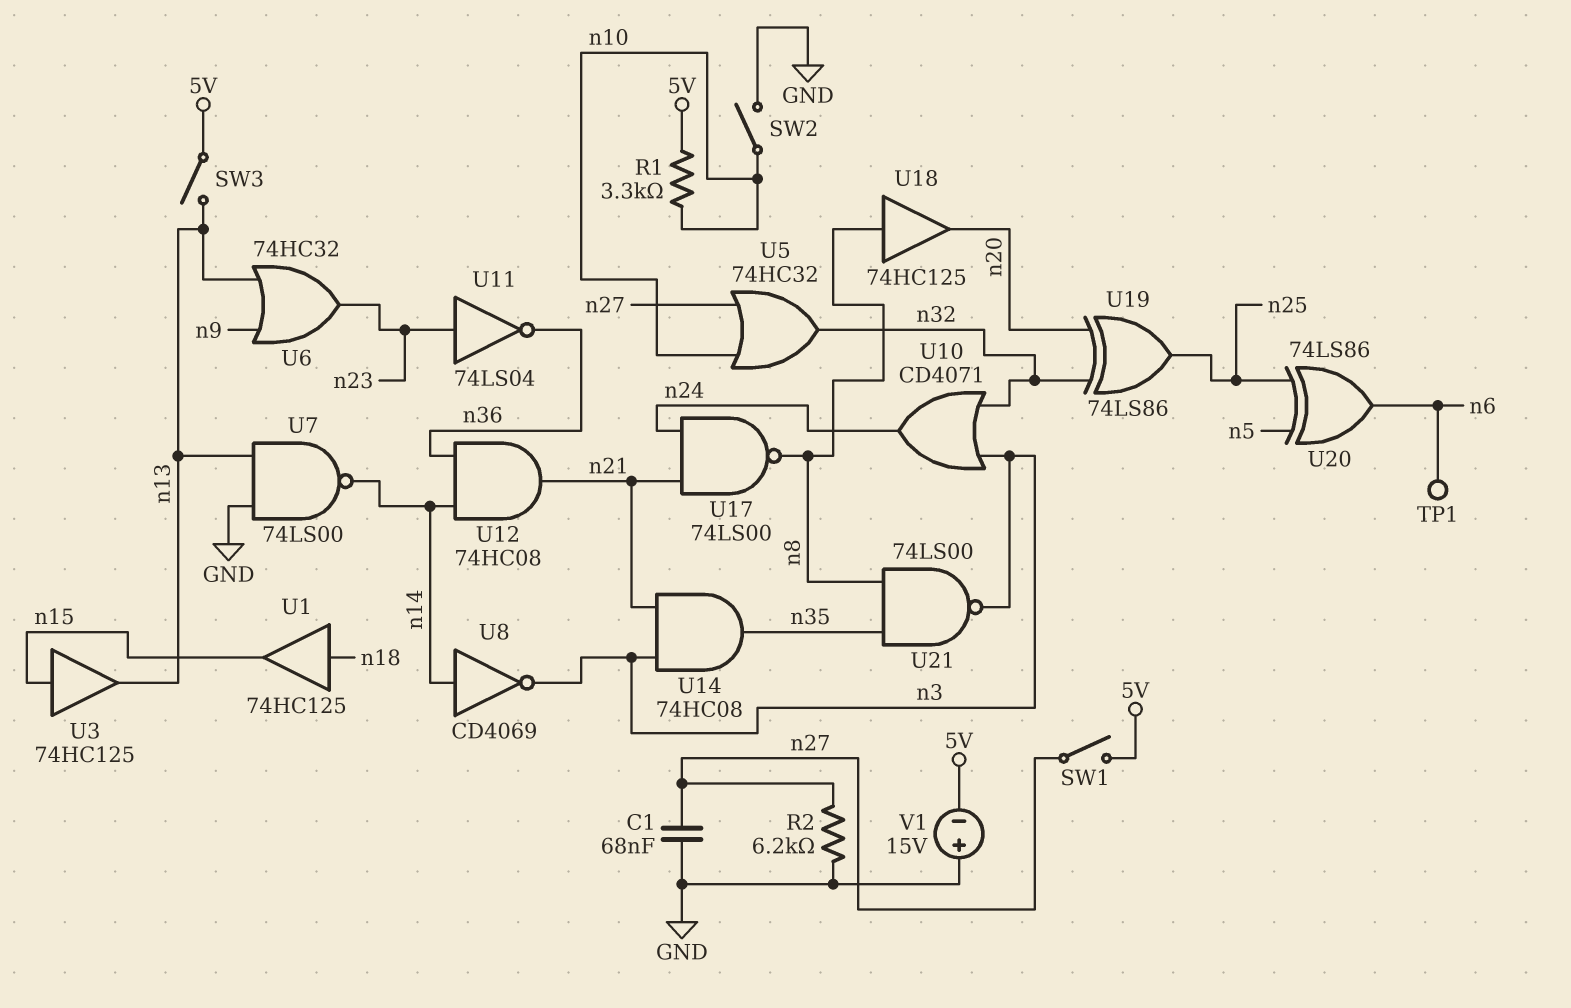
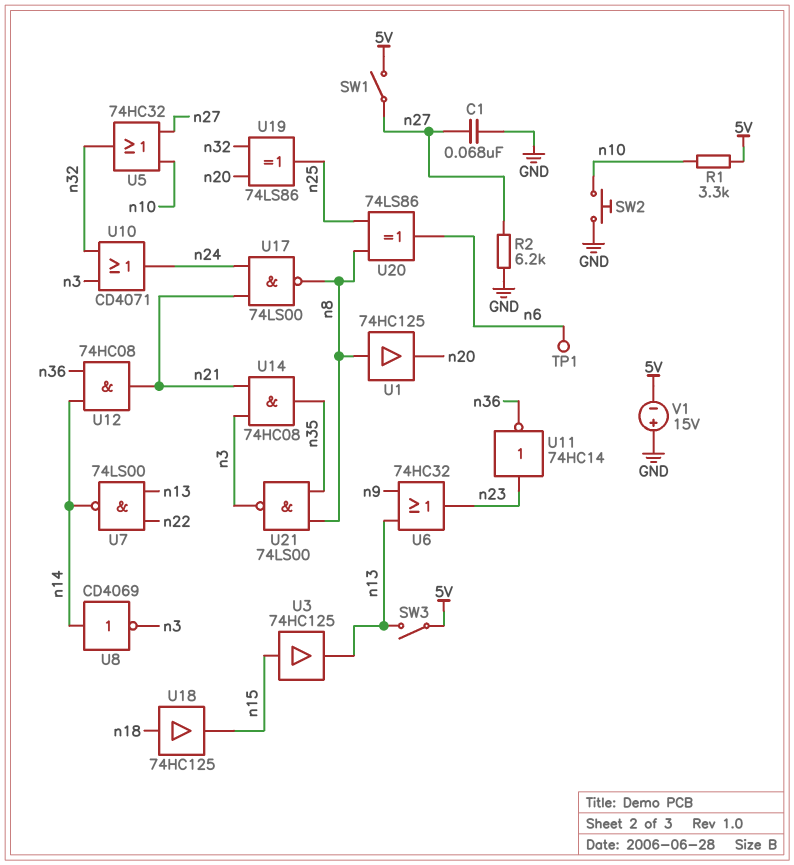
SW2: switch (GND, n10) -> button (GND, n10)
U1: buffer 74HC125 (in n18, out n15) -> buffer 74HC125 (in n8, out n20)
U7: NAND 74LS00 (in GND, in n13, out n14) -> NAND 74LS00 (in n13, in n22, out n14)
U11: NOT 74LS04 (in n23, out n36) -> NOT 74HC14 (in n23, out n36)
U18: buffer 74HC125 (in n8, out n20) -> buffer 74HC125 (in n18, out n15)
U20: XOR 74LS86 (in n5, in n25, out n6) -> XOR 74LS86 (in n8, in n25, out n6)

